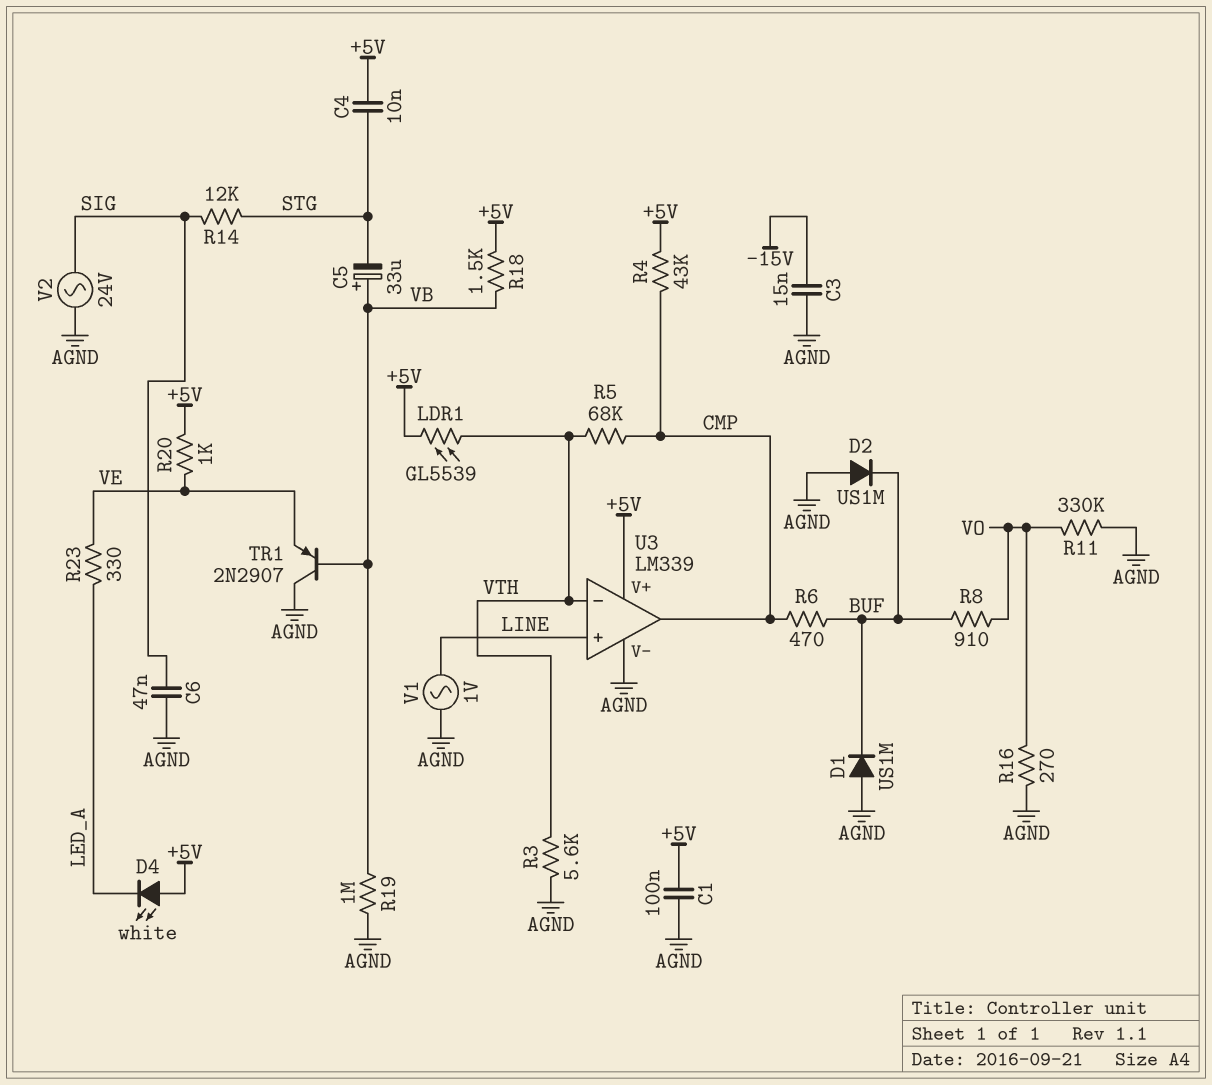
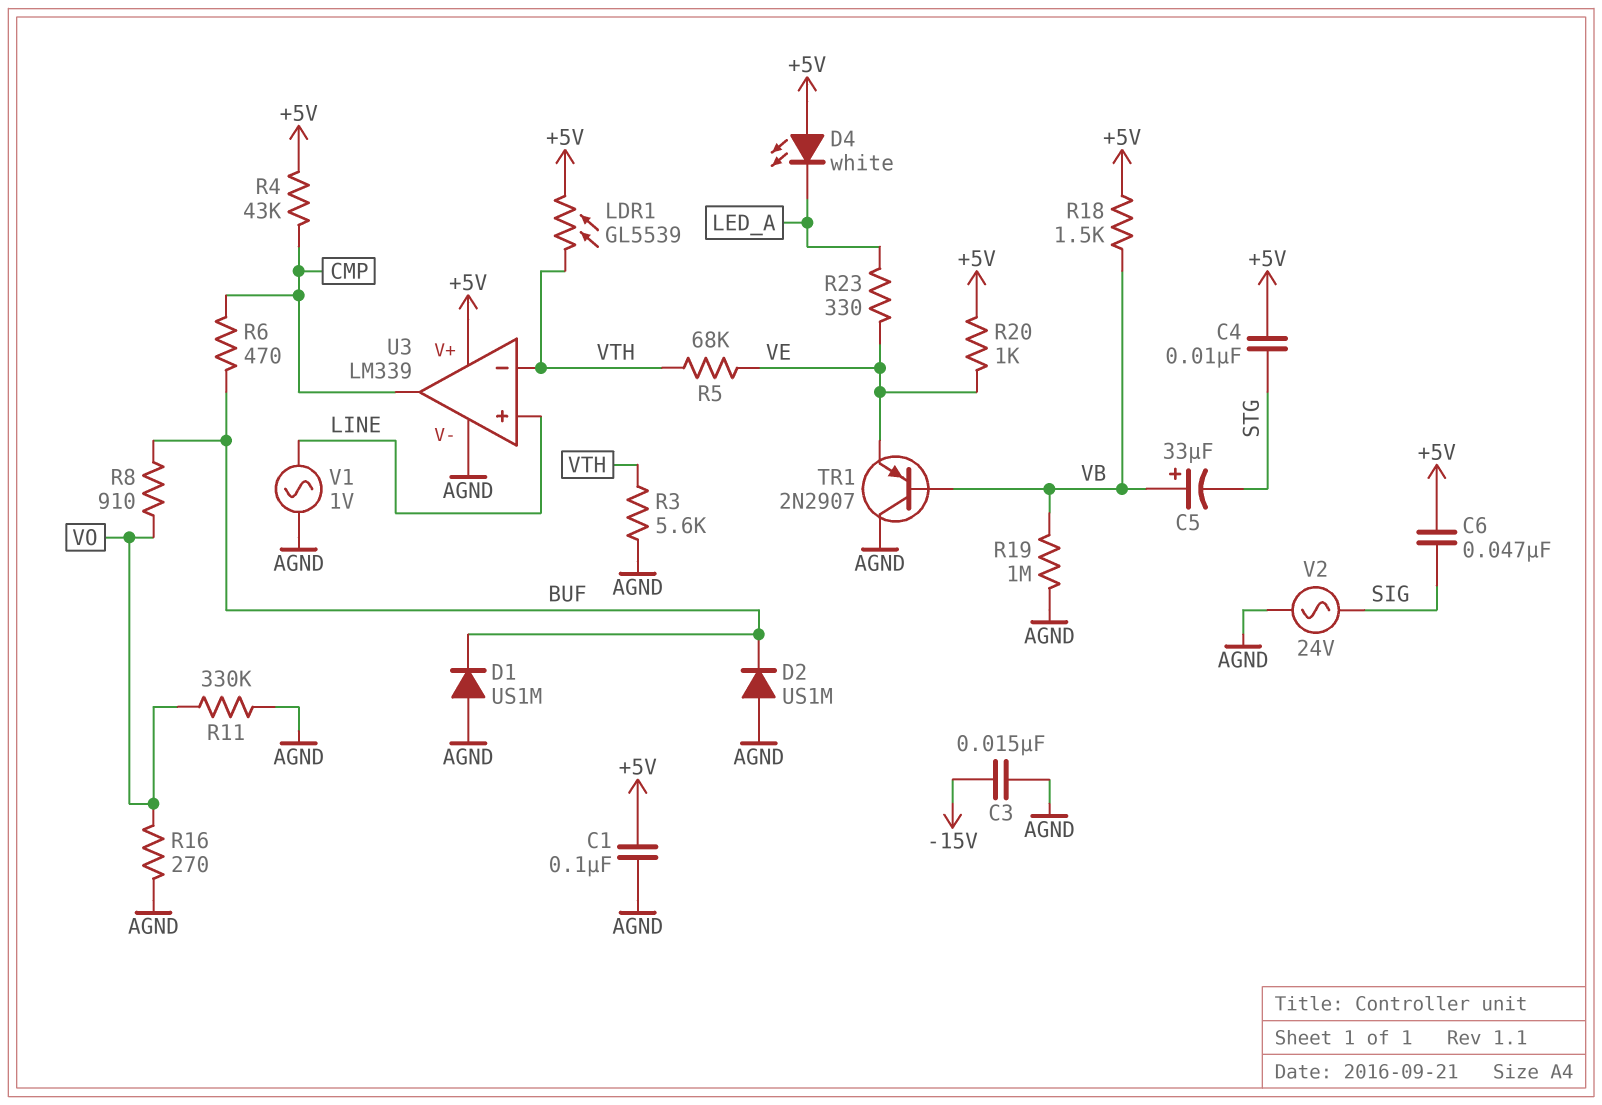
C6: 47nF (AGND, SIG) -> 47nF (+5V, SIG)
R5: 68k (CMP, VTH) -> 68k (VE, VTH)
R14: 12k (SIG, STG) -> none

